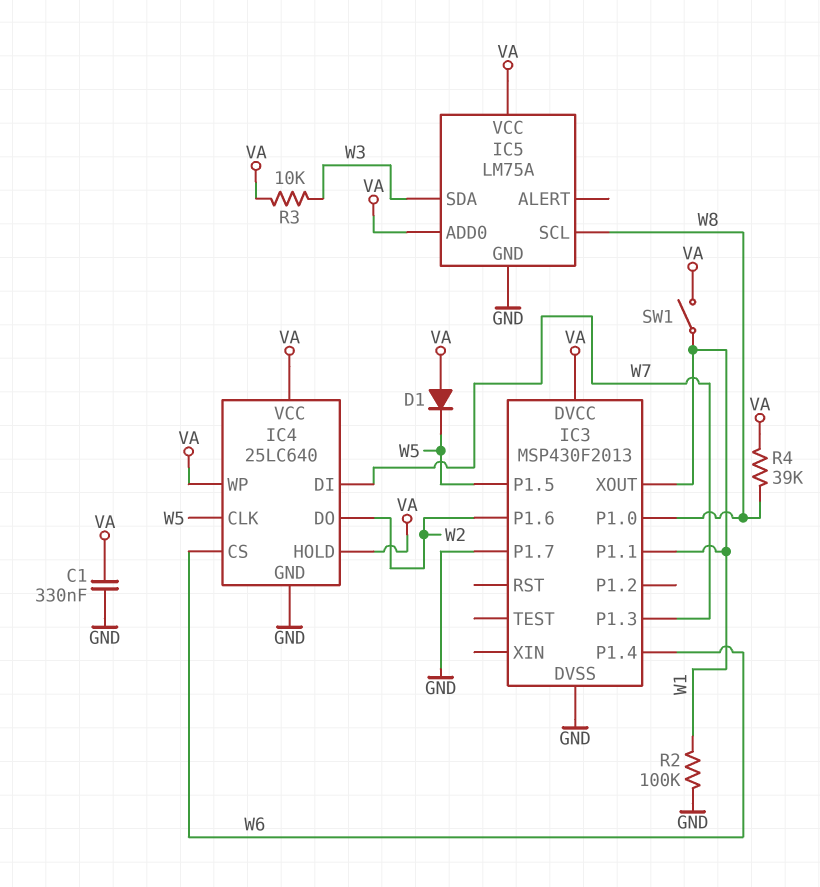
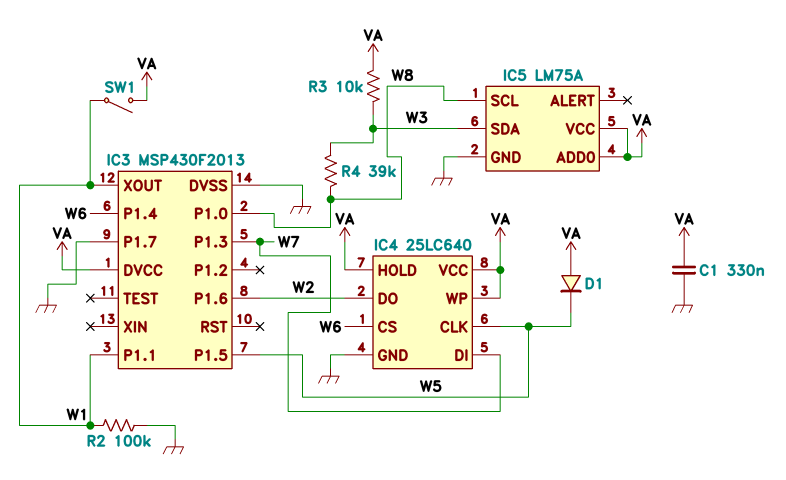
R4: 39k (VA, W8) -> 39k (W3, W8)

